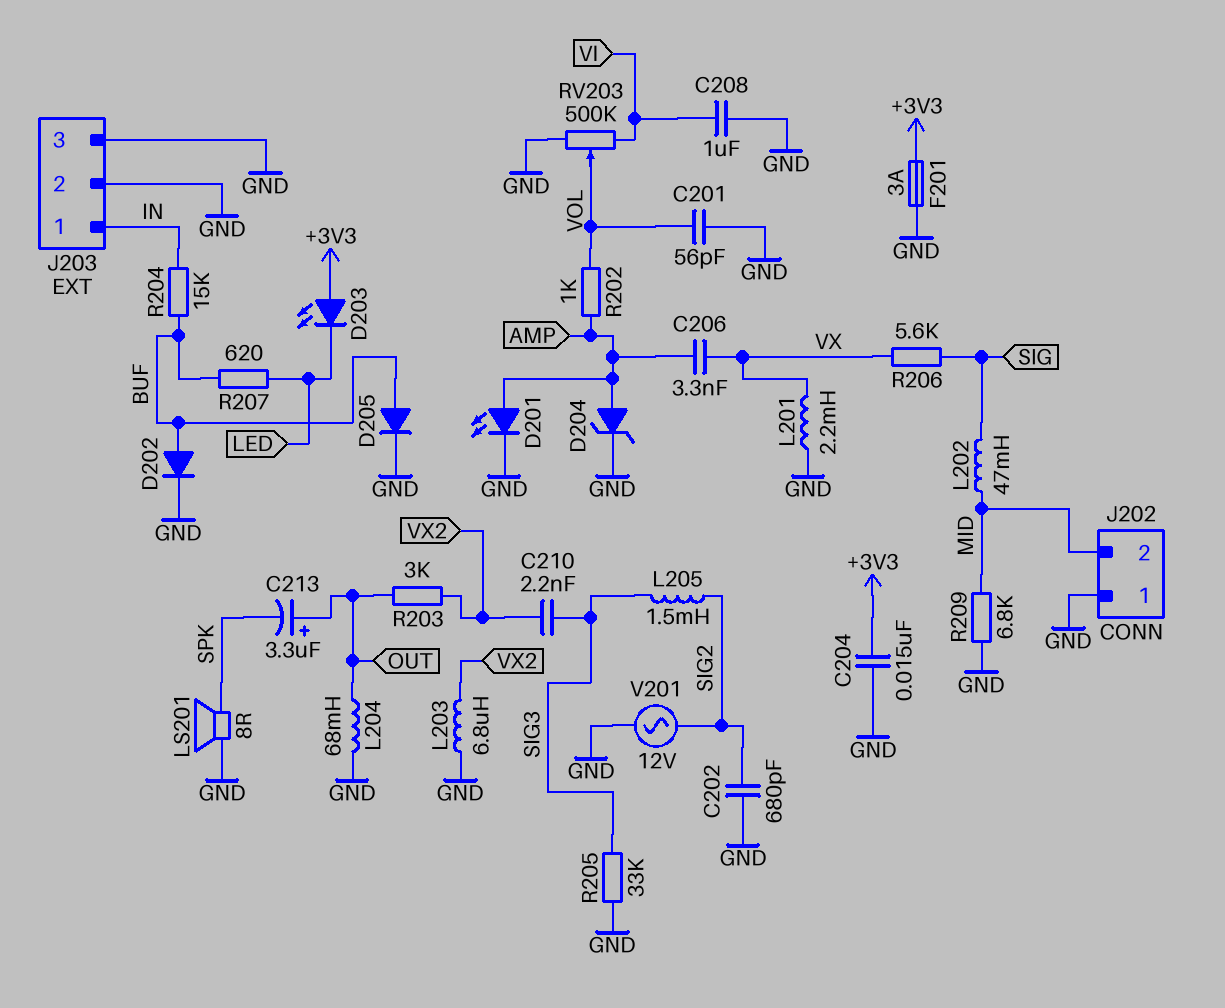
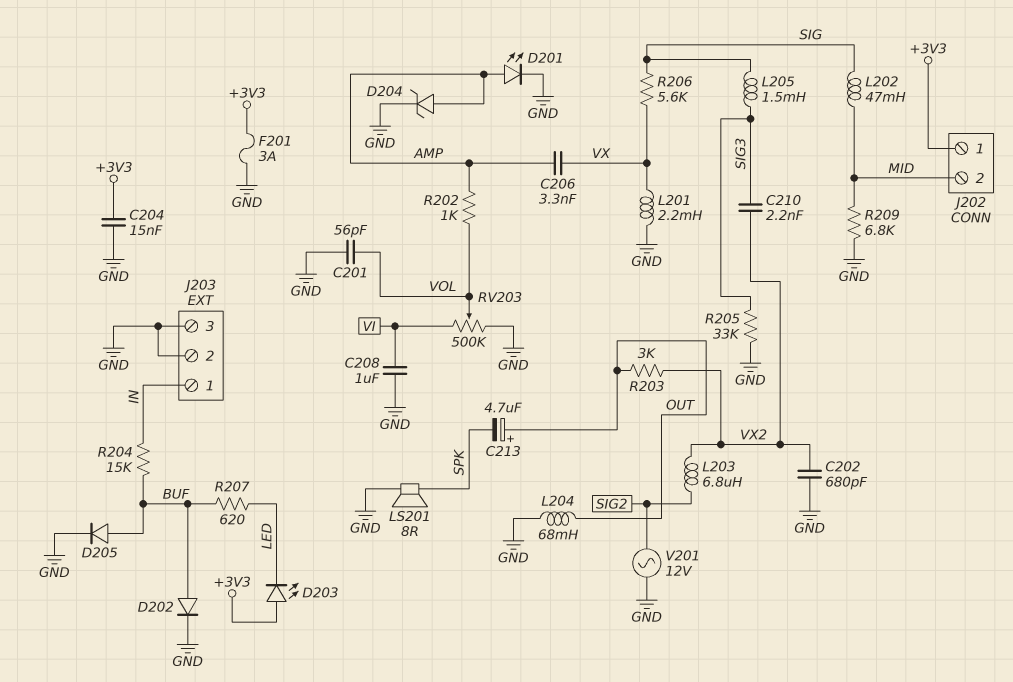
C202: 680pF (GND, SIG2) -> 680pF (GND, VX2)
C213: 3.3uF (plus OUT, minus SPK) -> 4.7uF (plus OUT, minus SPK)
J202 pin 1: GND -> +3V3
L203: 6.8uH (GND, VX2) -> 6.8uH (SIG2, VX2)
L205: 1.5mH (SIG2, SIG3) -> 1.5mH (SIG, SIG3)

